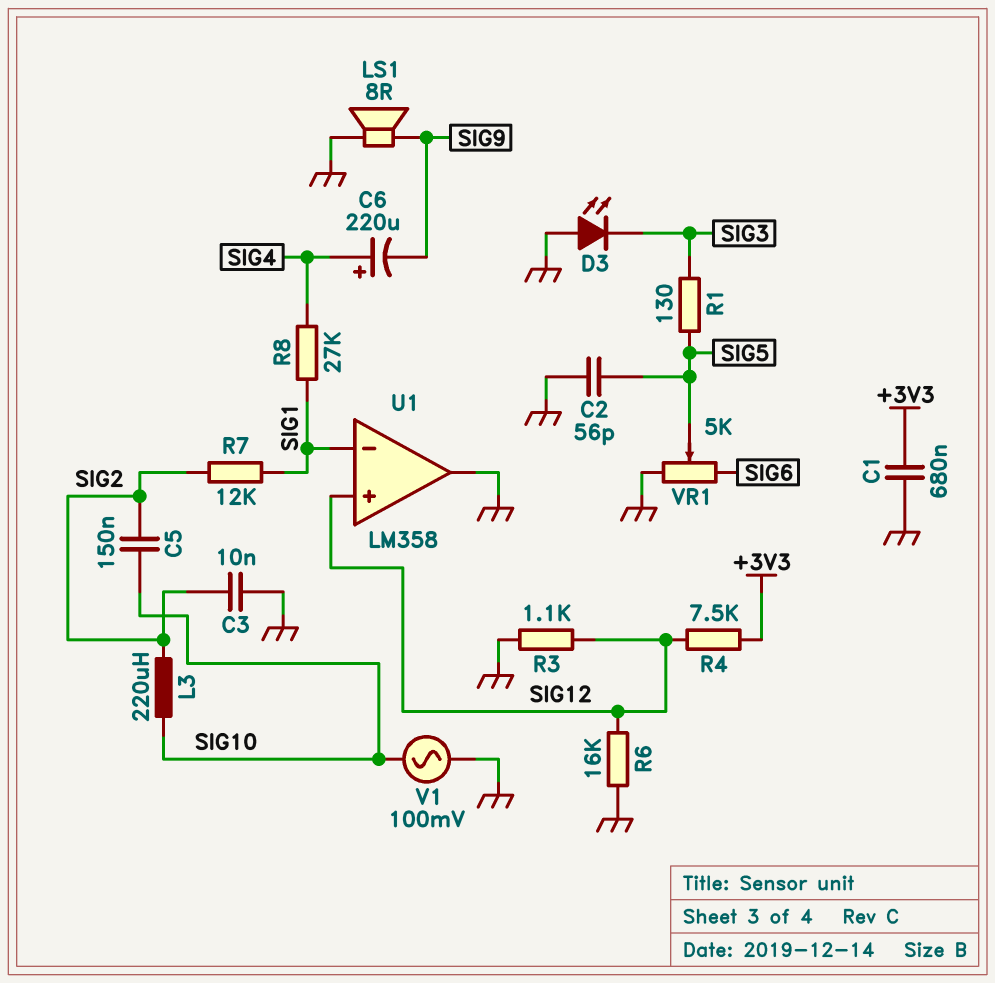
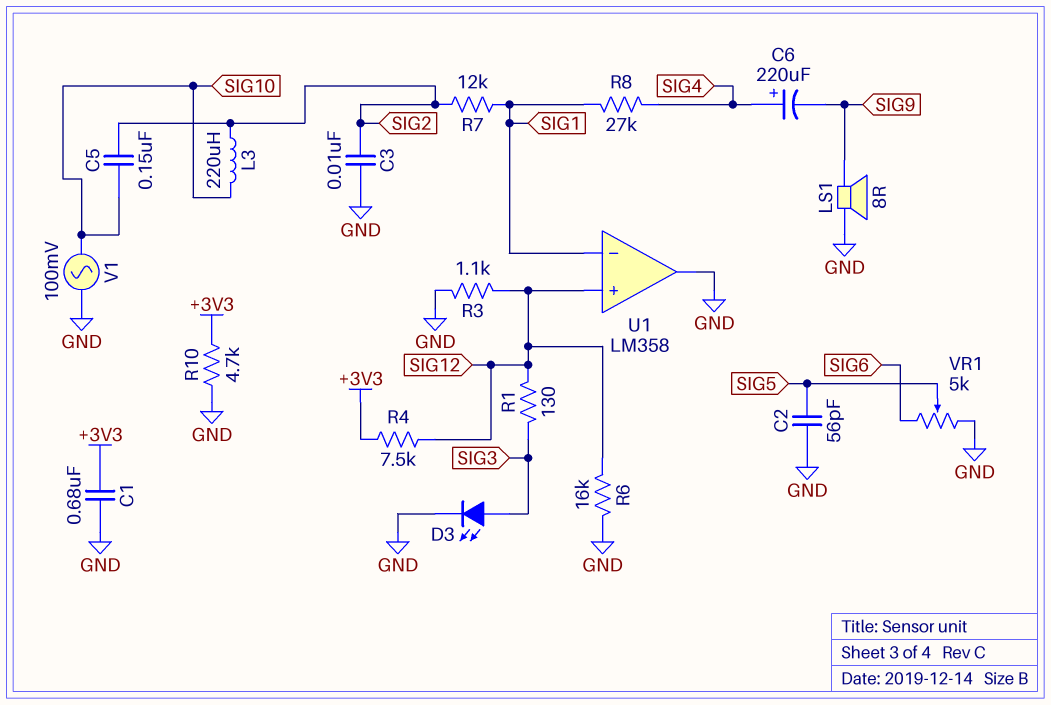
D3: LED (A GND, K SIG3) -> LED (A SIG3, K GND)
R1: 130 (SIG3, SIG5) -> 130 (SIG3, SIG12)
R10: none -> 4.7k (+3V3, GND)

